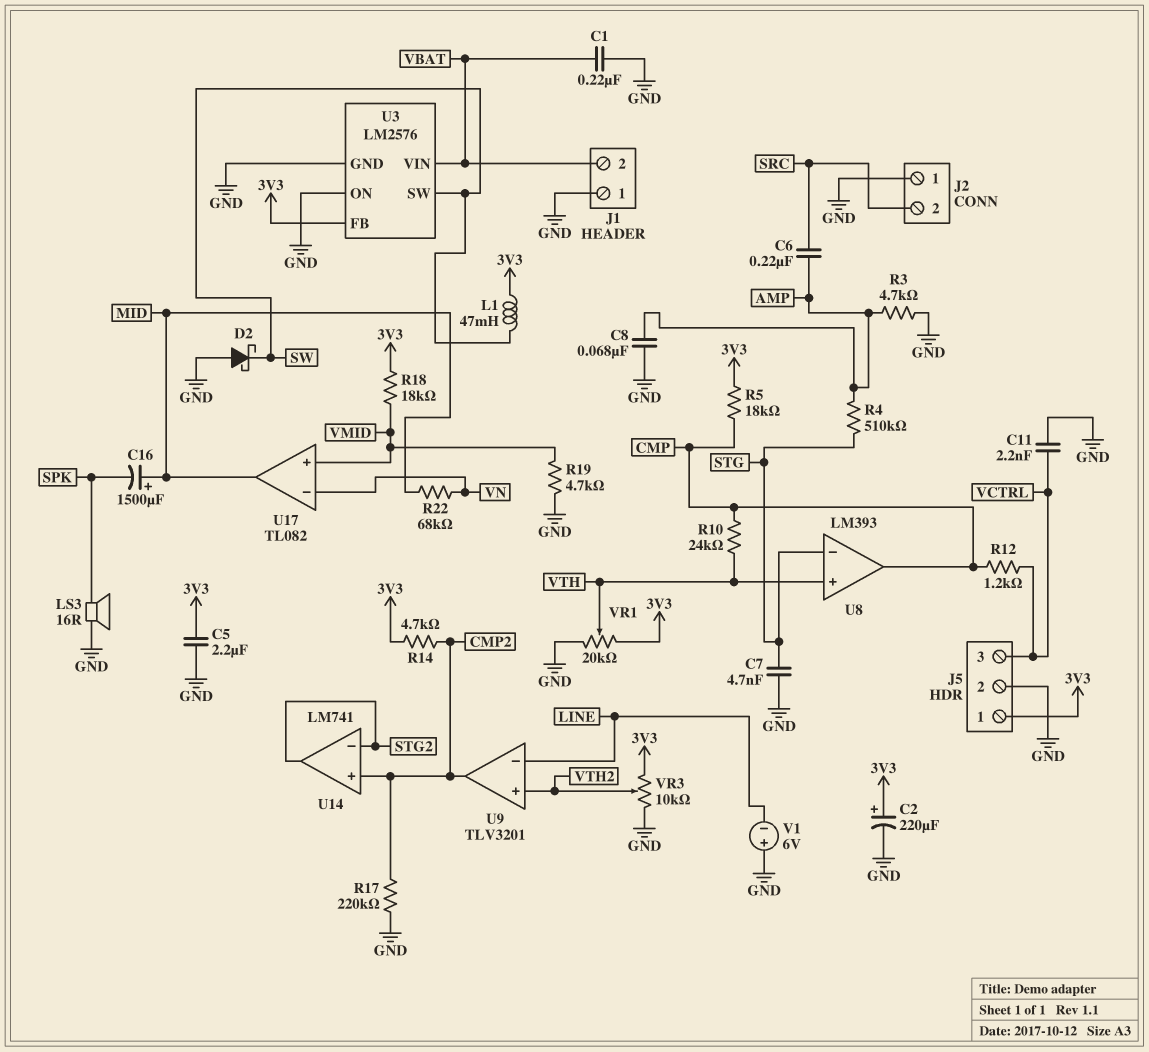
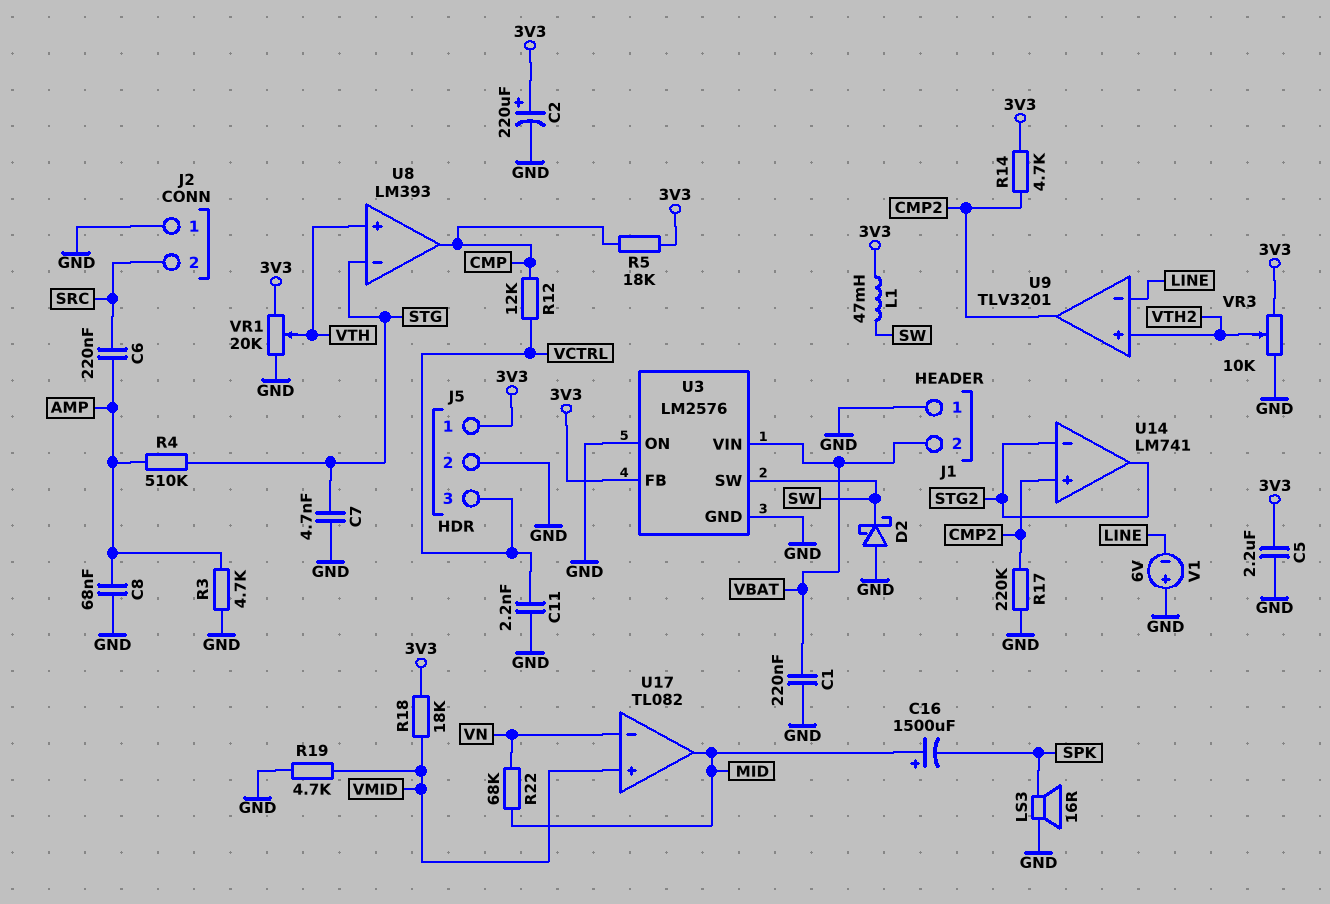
R10: 24k (CMP, VTH) -> none
R12: 1.2k (CMP, VCTRL) -> 12k (CMP, VCTRL)

